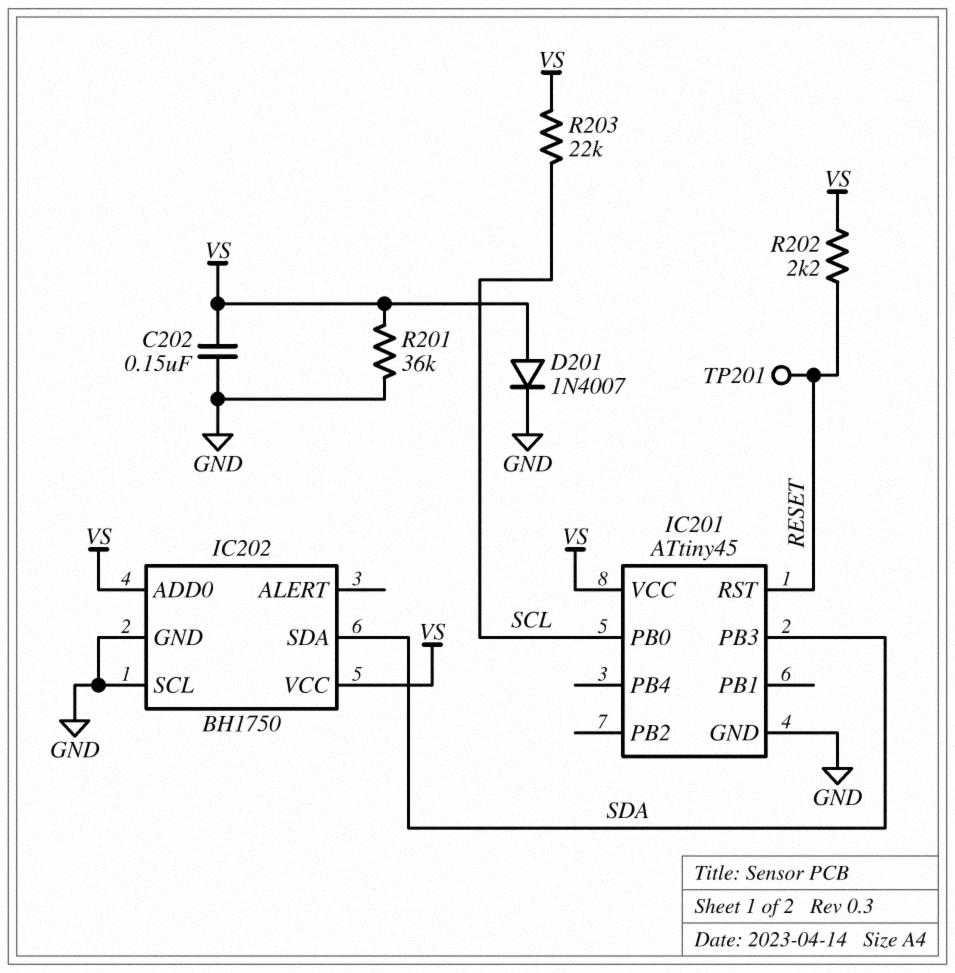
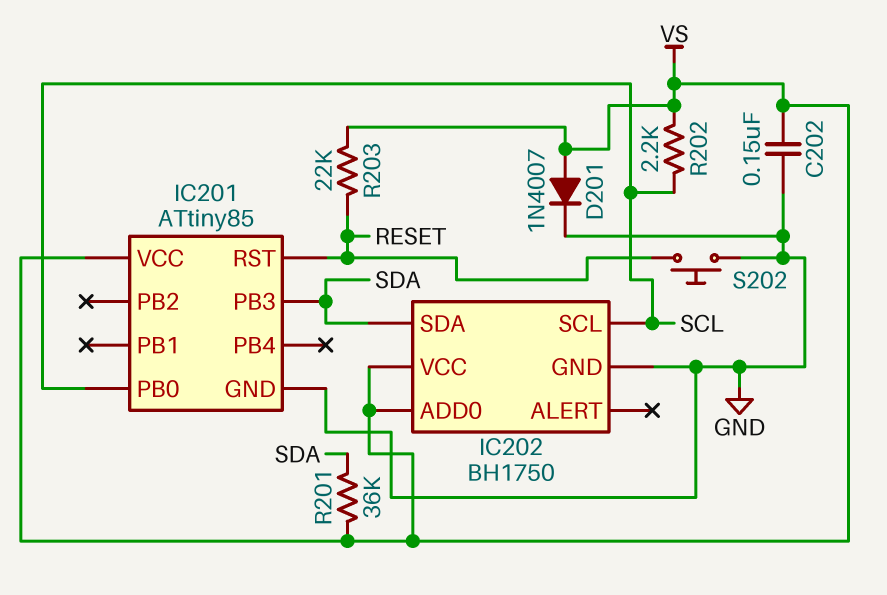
IC201: ATtiny45 -> ATtiny85
IC202 pin SCL: GND -> SCL
R201: 36k (GND, VS) -> 36k (SDA, VS)
R202: 2.2k (RESET, VS) -> 2.2k (SCL, VS)
R203: 22k (SCL, VS) -> 22k (RESET, VS)
S202: none -> button (GND, RESET)
TP201: test point (RESET) -> none

